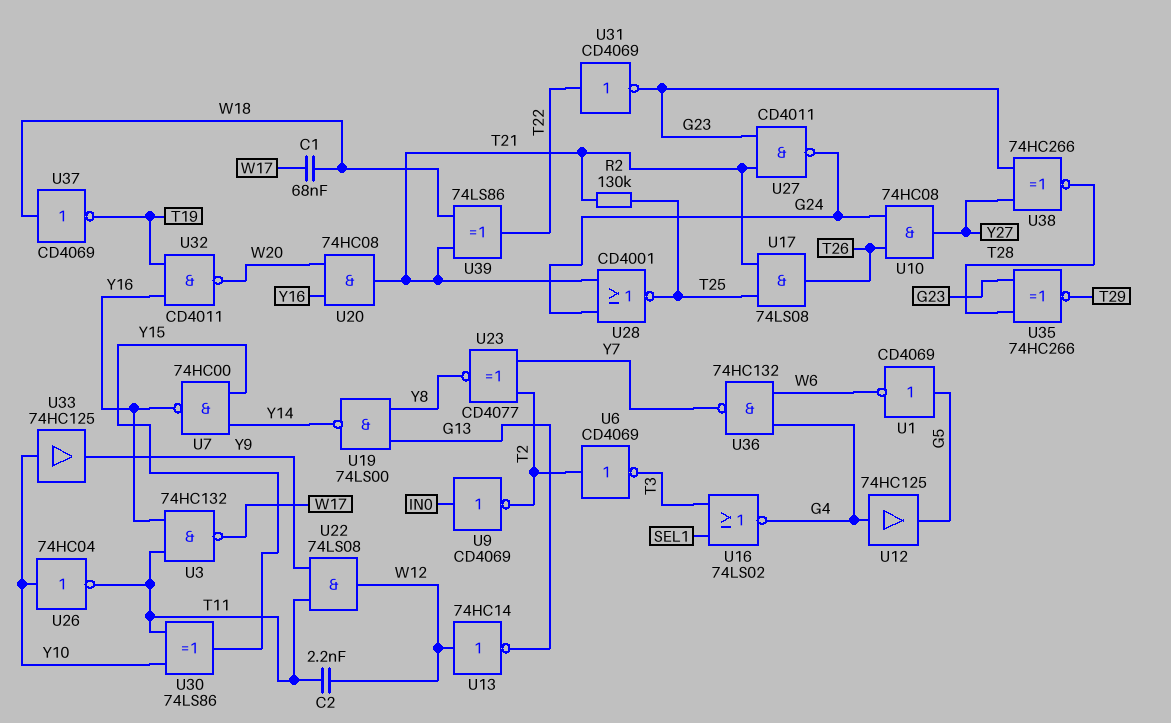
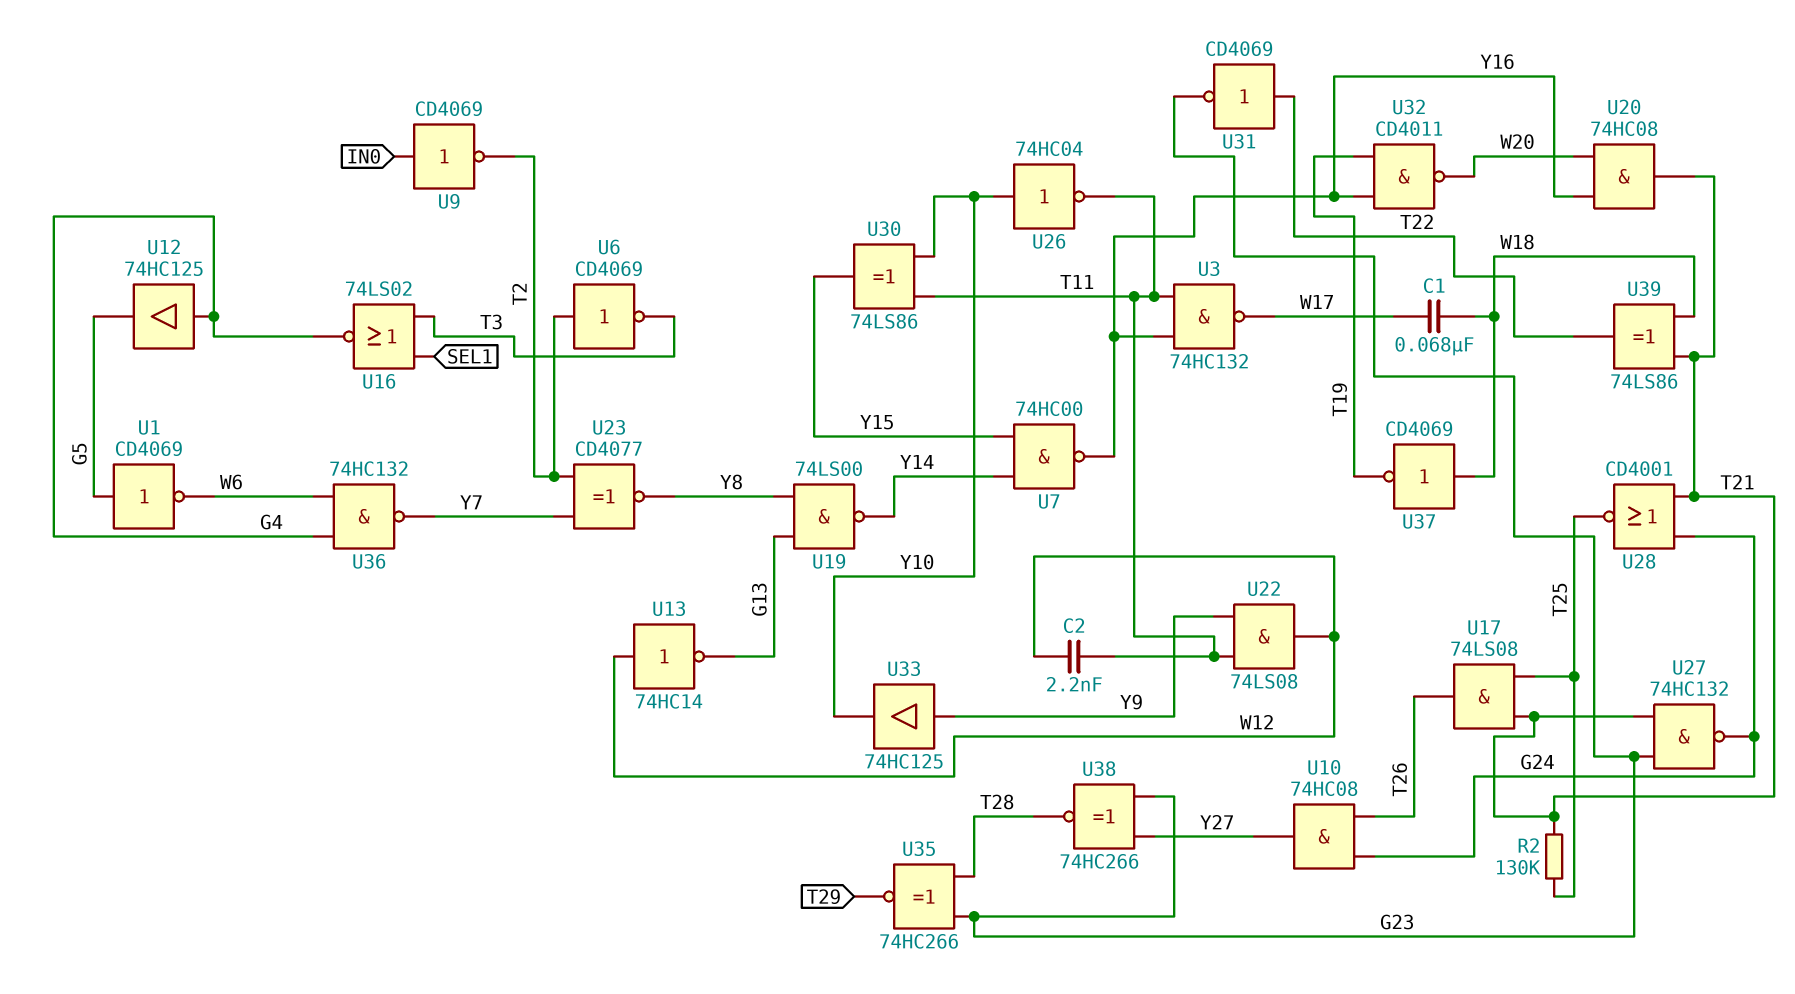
U27: NAND CD4011 (in G23, in T21, out G24) -> NAND 74HC132 (in G23, in T21, out G24)
U33: buffer 74HC125 (in Y10, out Y9) -> buffer 74HC125 (in Y9, out Y10)

